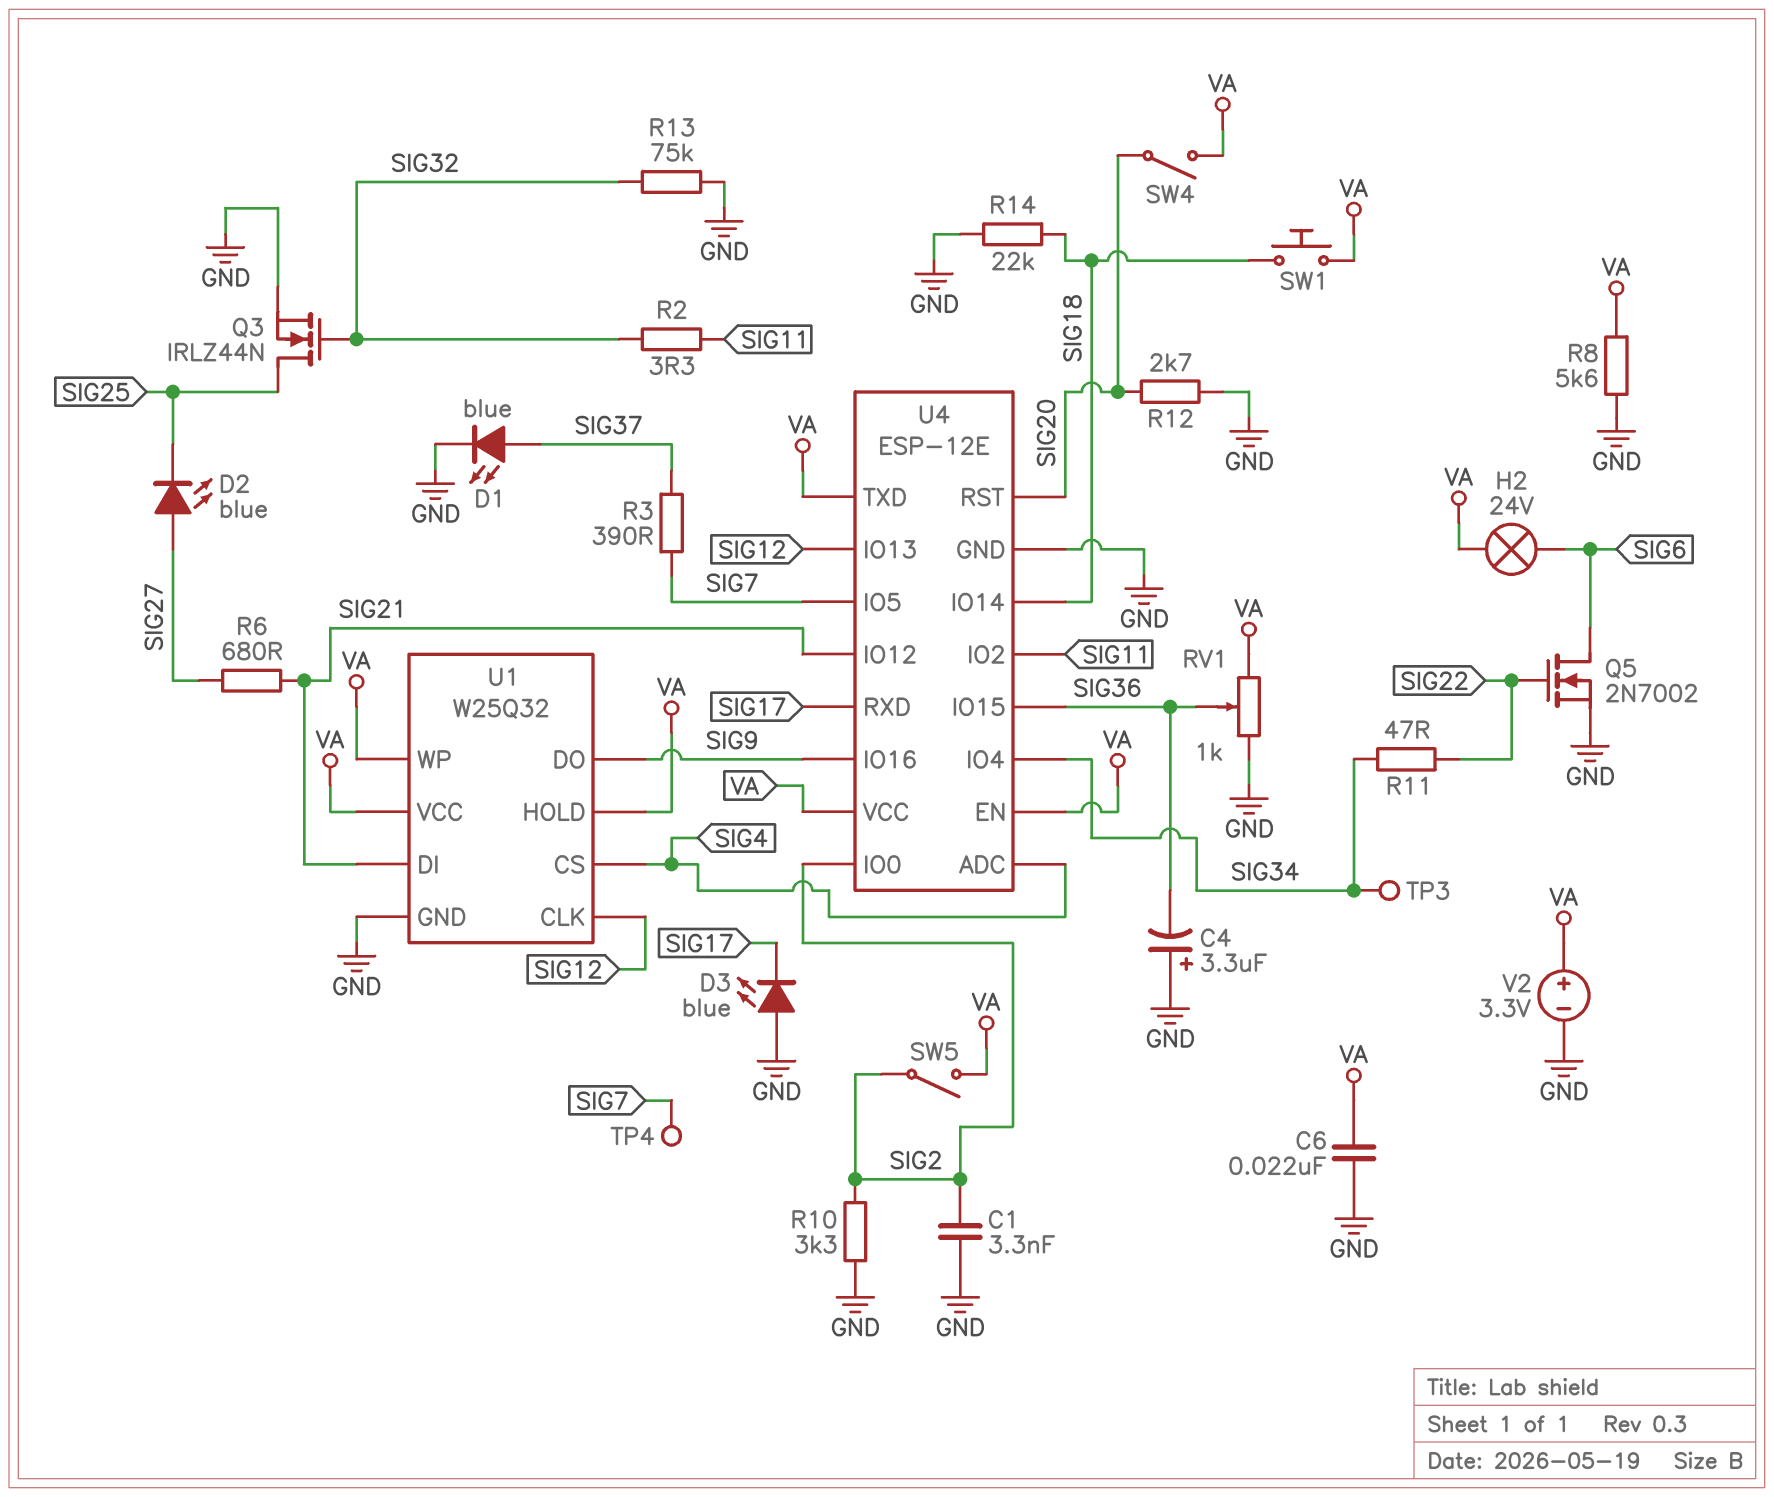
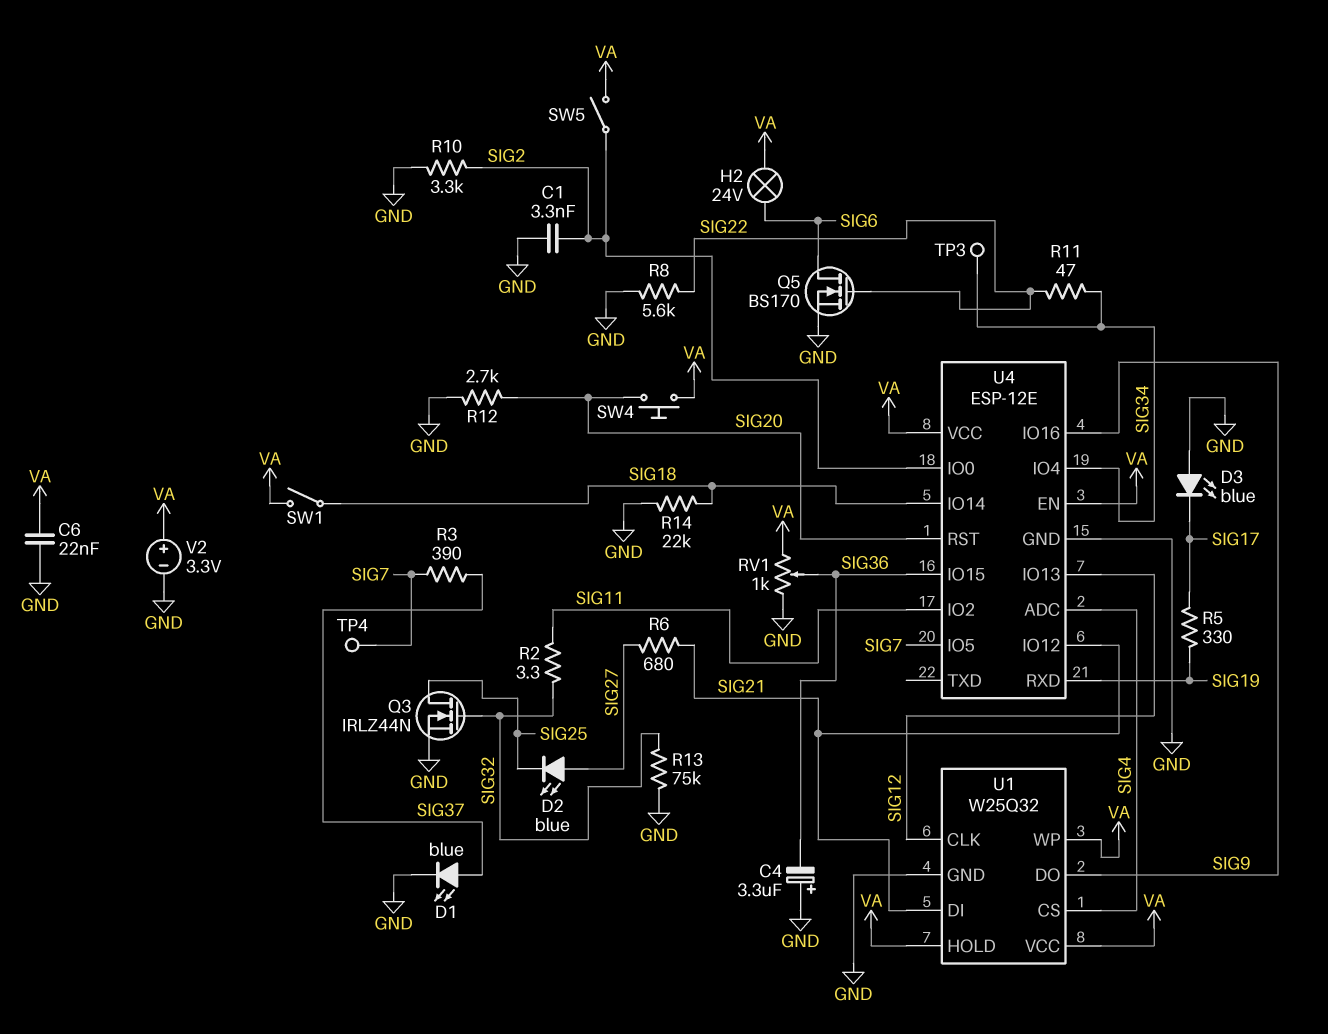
Q5: NMOS 2N7002 (G SIG22, D SIG6, S GND) -> NMOS BS170 (G SIG22, D SIG6, S GND)
R5: none -> 330 (SIG17, SIG19)
R8: 5.6k (GND, VA) -> 5.6k (GND, SIG22)
SW1: button (SIG18, VA) -> switch (SIG18, VA)
SW4: switch (SIG20, VA) -> button (SIG20, VA)
U4 pin RXD: SIG17 -> SIG19
U4 pin TXD: VA -> none

